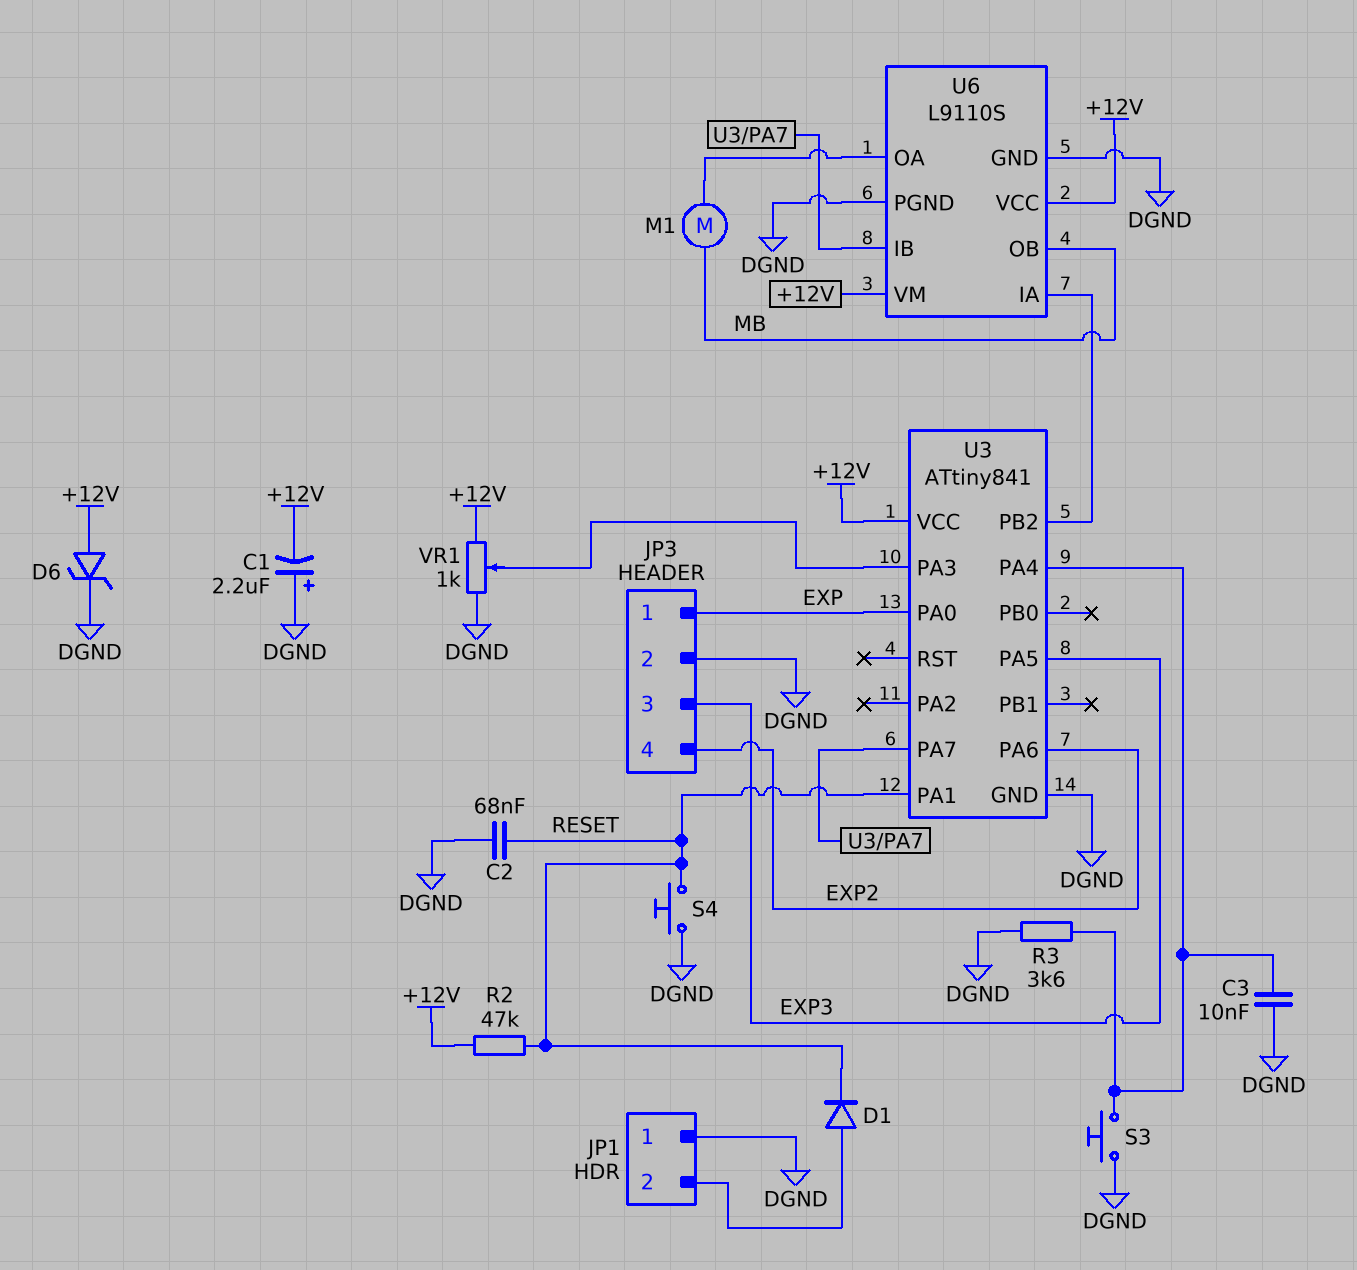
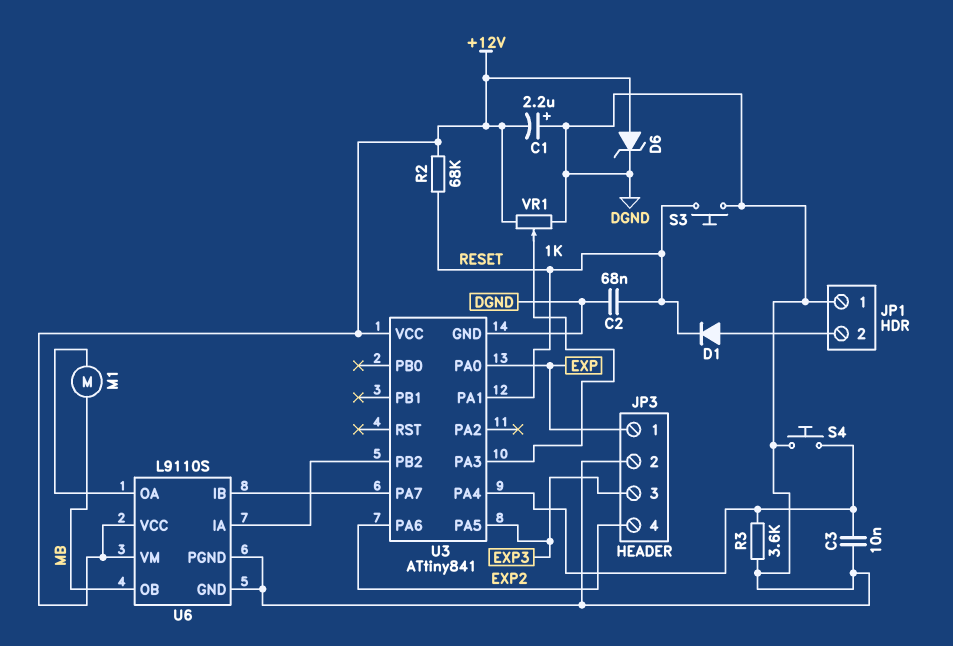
R2: 47k (+12V, RESET) -> 68k (+12V, RESET)
S3: button (DGND, U3/PA4) -> button (DGND, RESET)
S4: button (DGND, RESET) -> button (DGND, U3/PA4)

